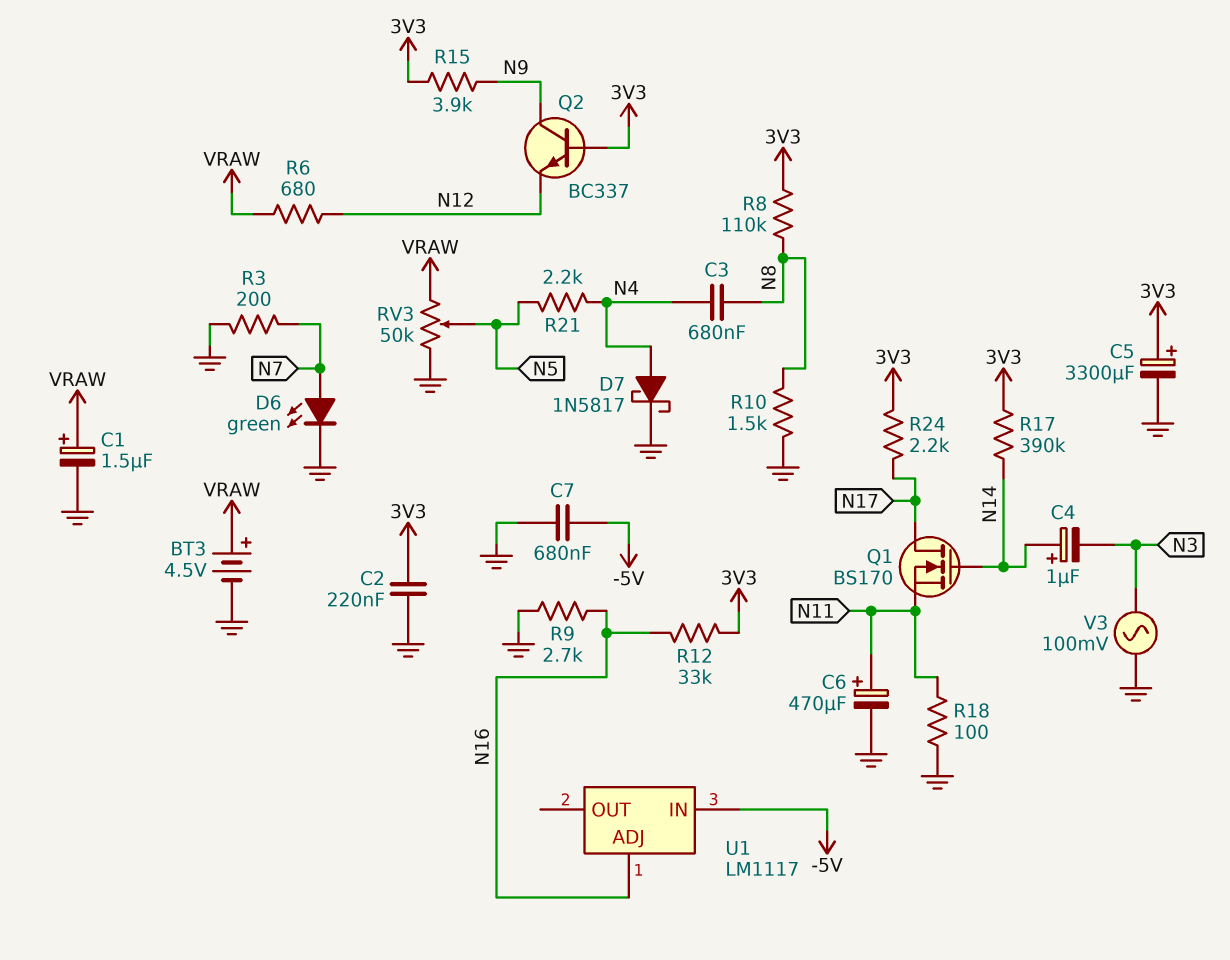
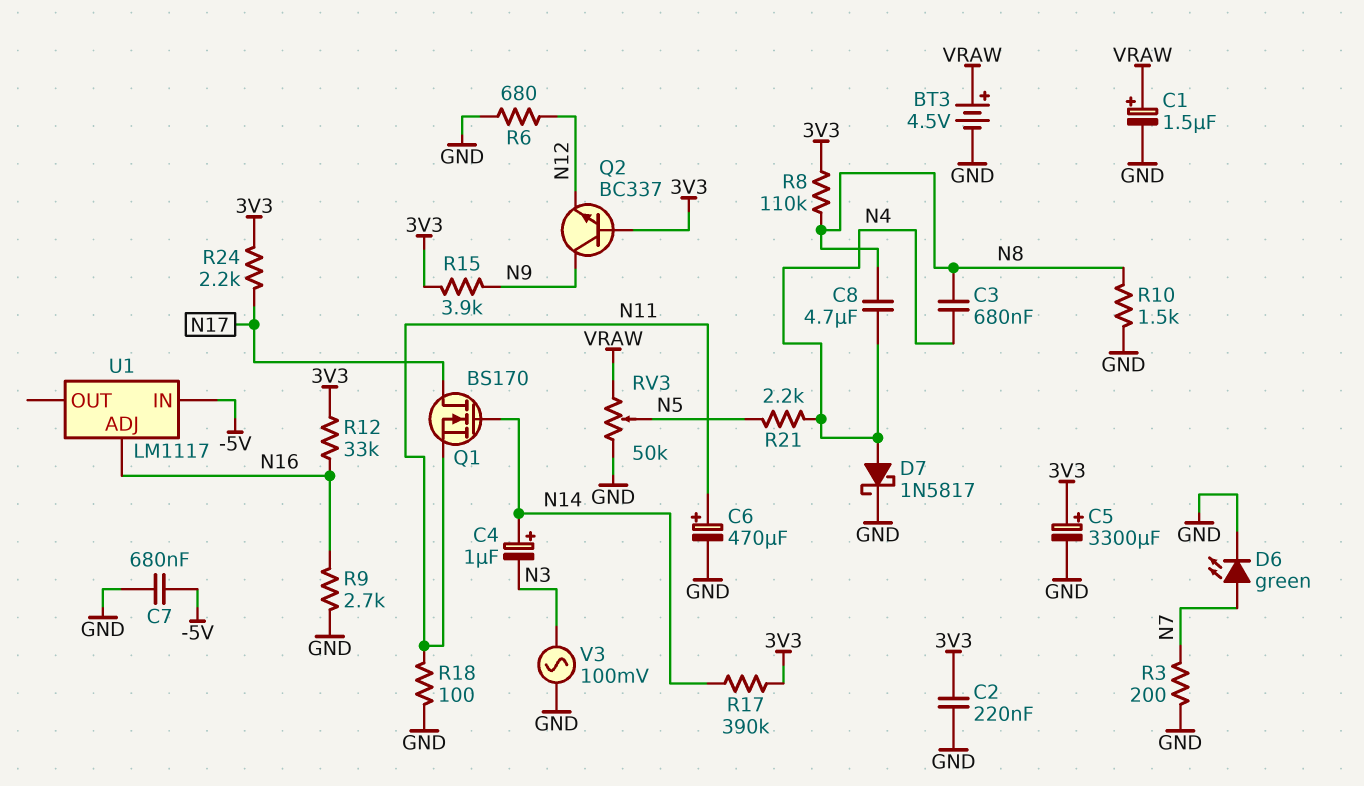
C8: none -> 4.7uF (N4, N8)
R6: 680 (N12, VRAW) -> 680 (GND, N12)

